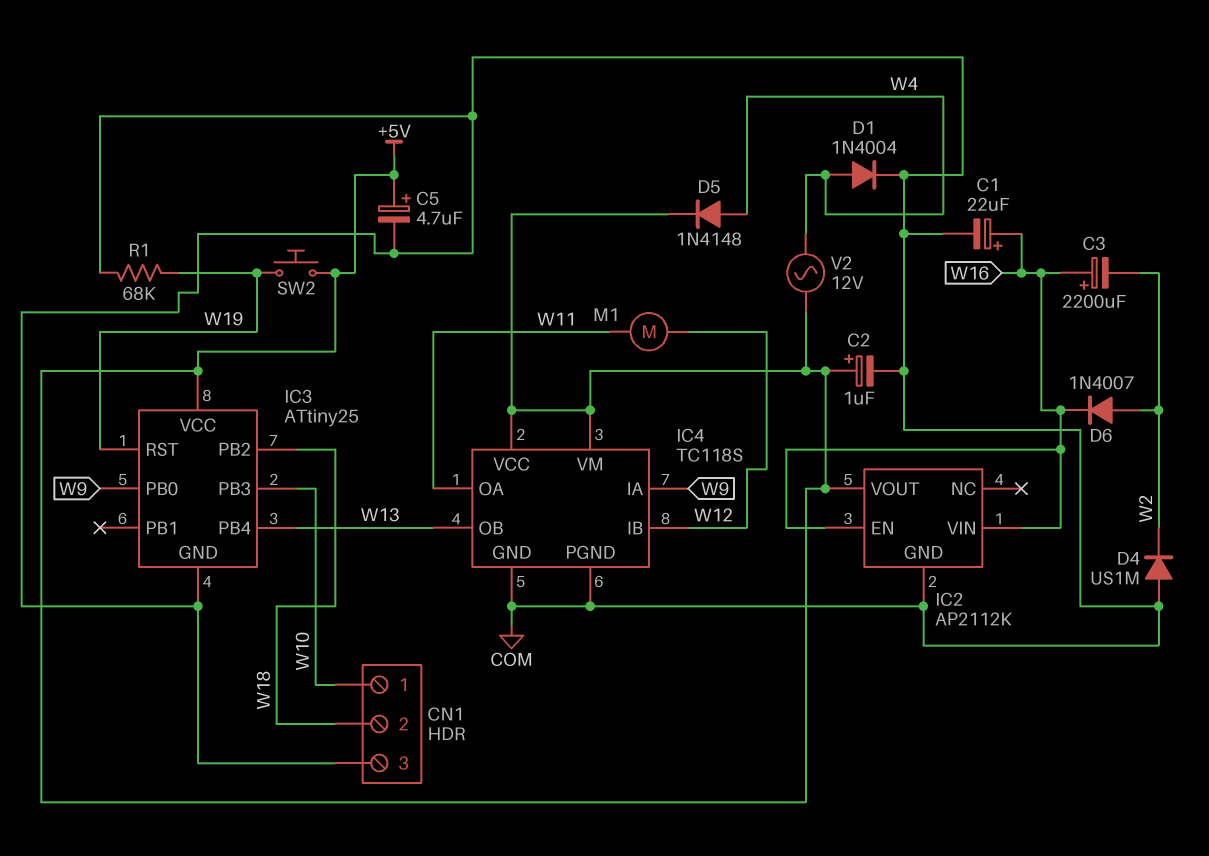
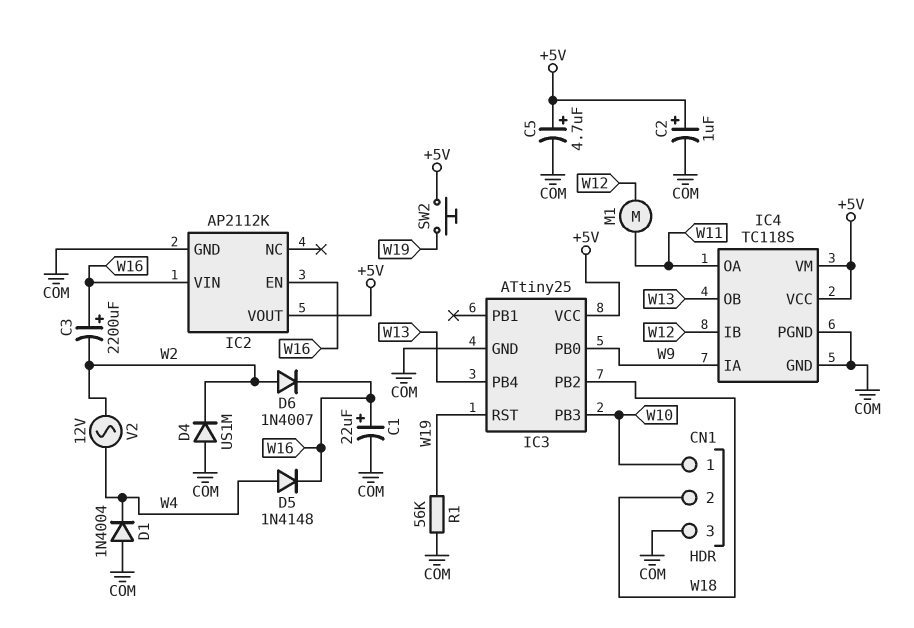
D1: diode 1N4004 (A W4, K COM) -> diode 1N4004 (A COM, K W4)
D5: diode 1N4148 (A W4, K +5V) -> diode 1N4148 (A W4, K W16)
R1: 68k (COM, W19) -> 56k (COM, W19)
V2: AC 12V (+5V, W4) -> AC 12V (W2, W4)

